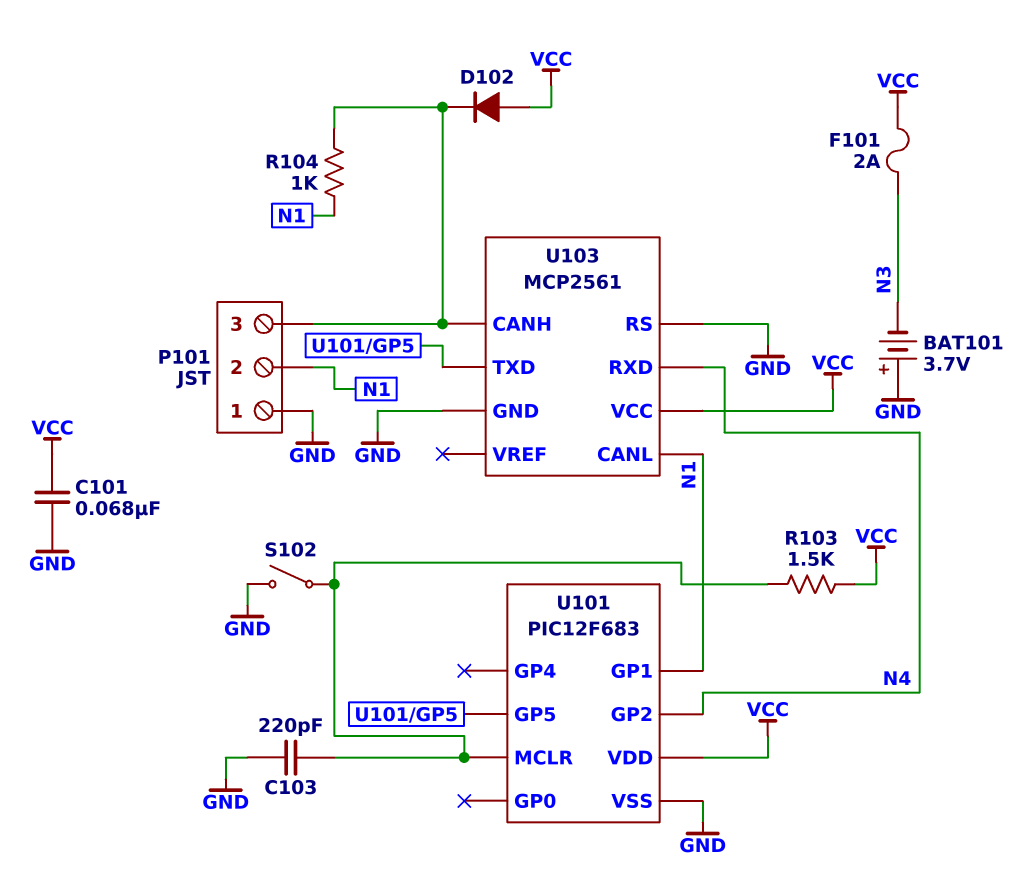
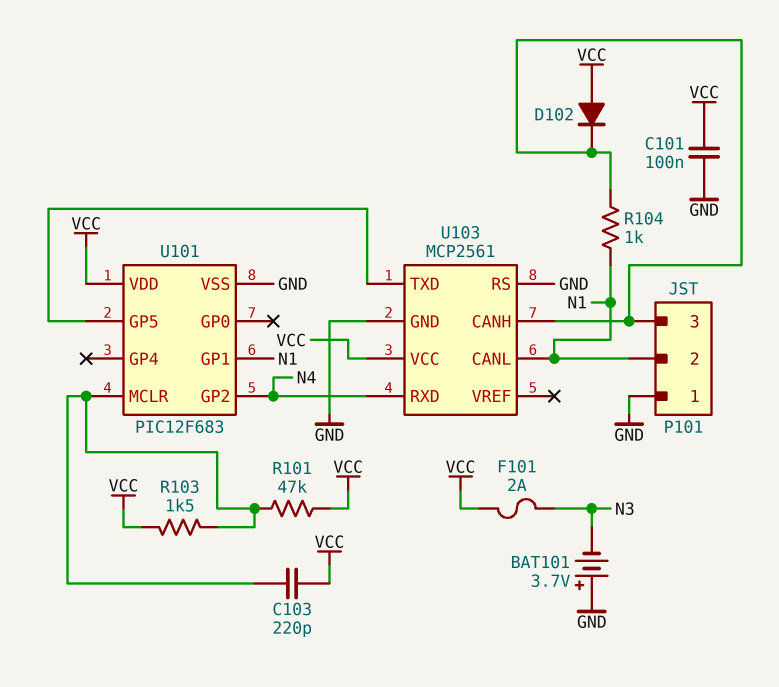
C101: 68nF (GND, VCC) -> 100nF (GND, VCC)
C103: 220pF (GND, U101/MCLR) -> 220pF (U101/MCLR, VCC)
R101: none -> 47k (U101/MCLR, VCC)
S102: switch (GND, U101/MCLR) -> none

